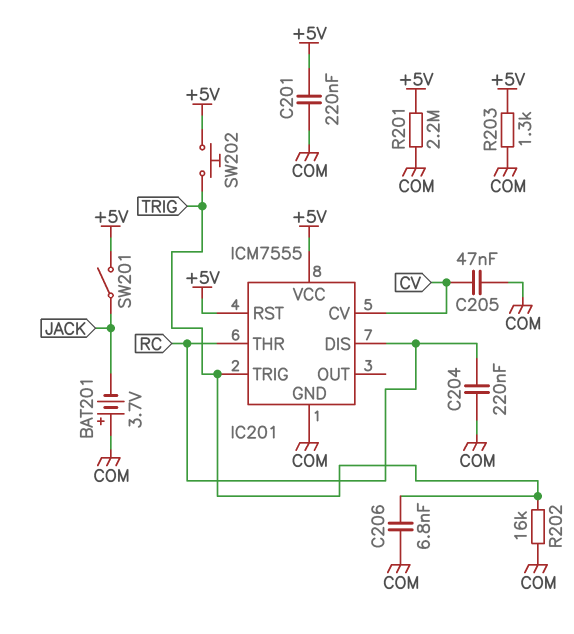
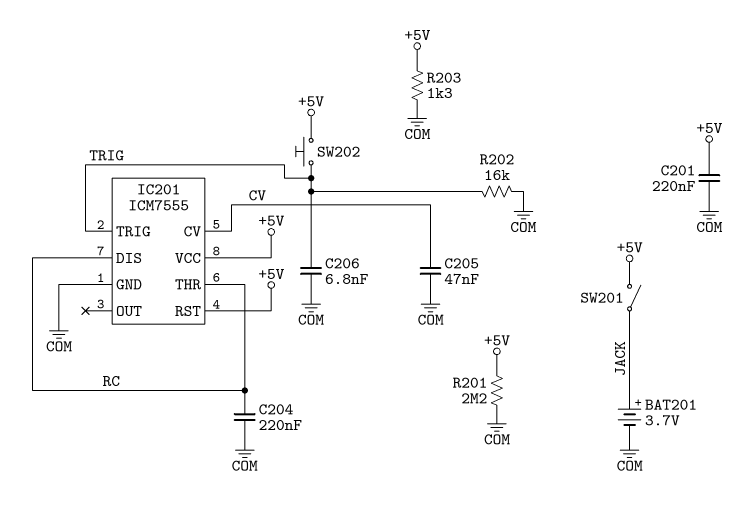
BAT201: 3.7V (plus COM, minus JACK) -> 3.7V (plus JACK, minus COM)

